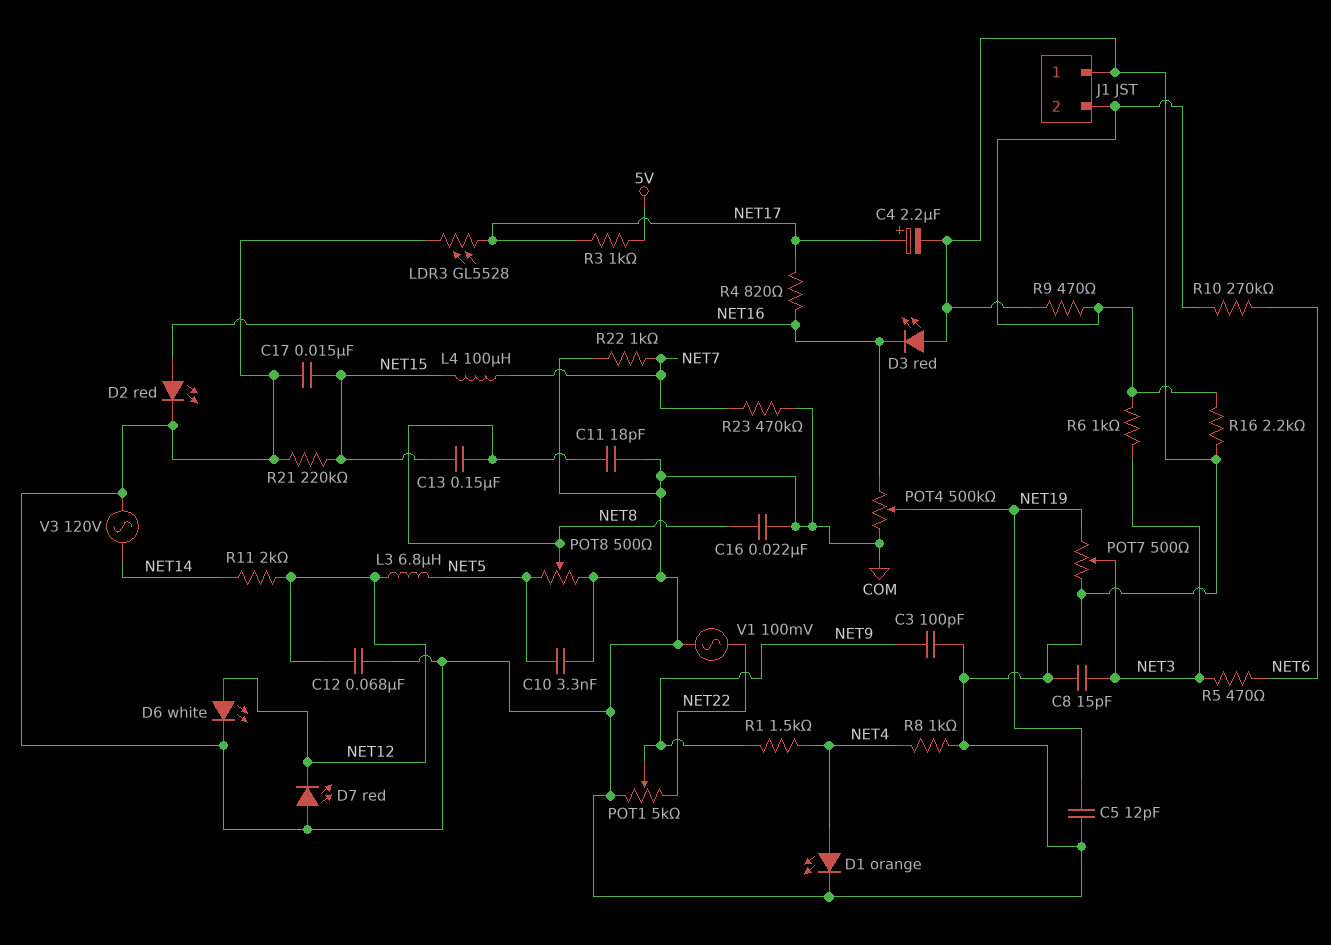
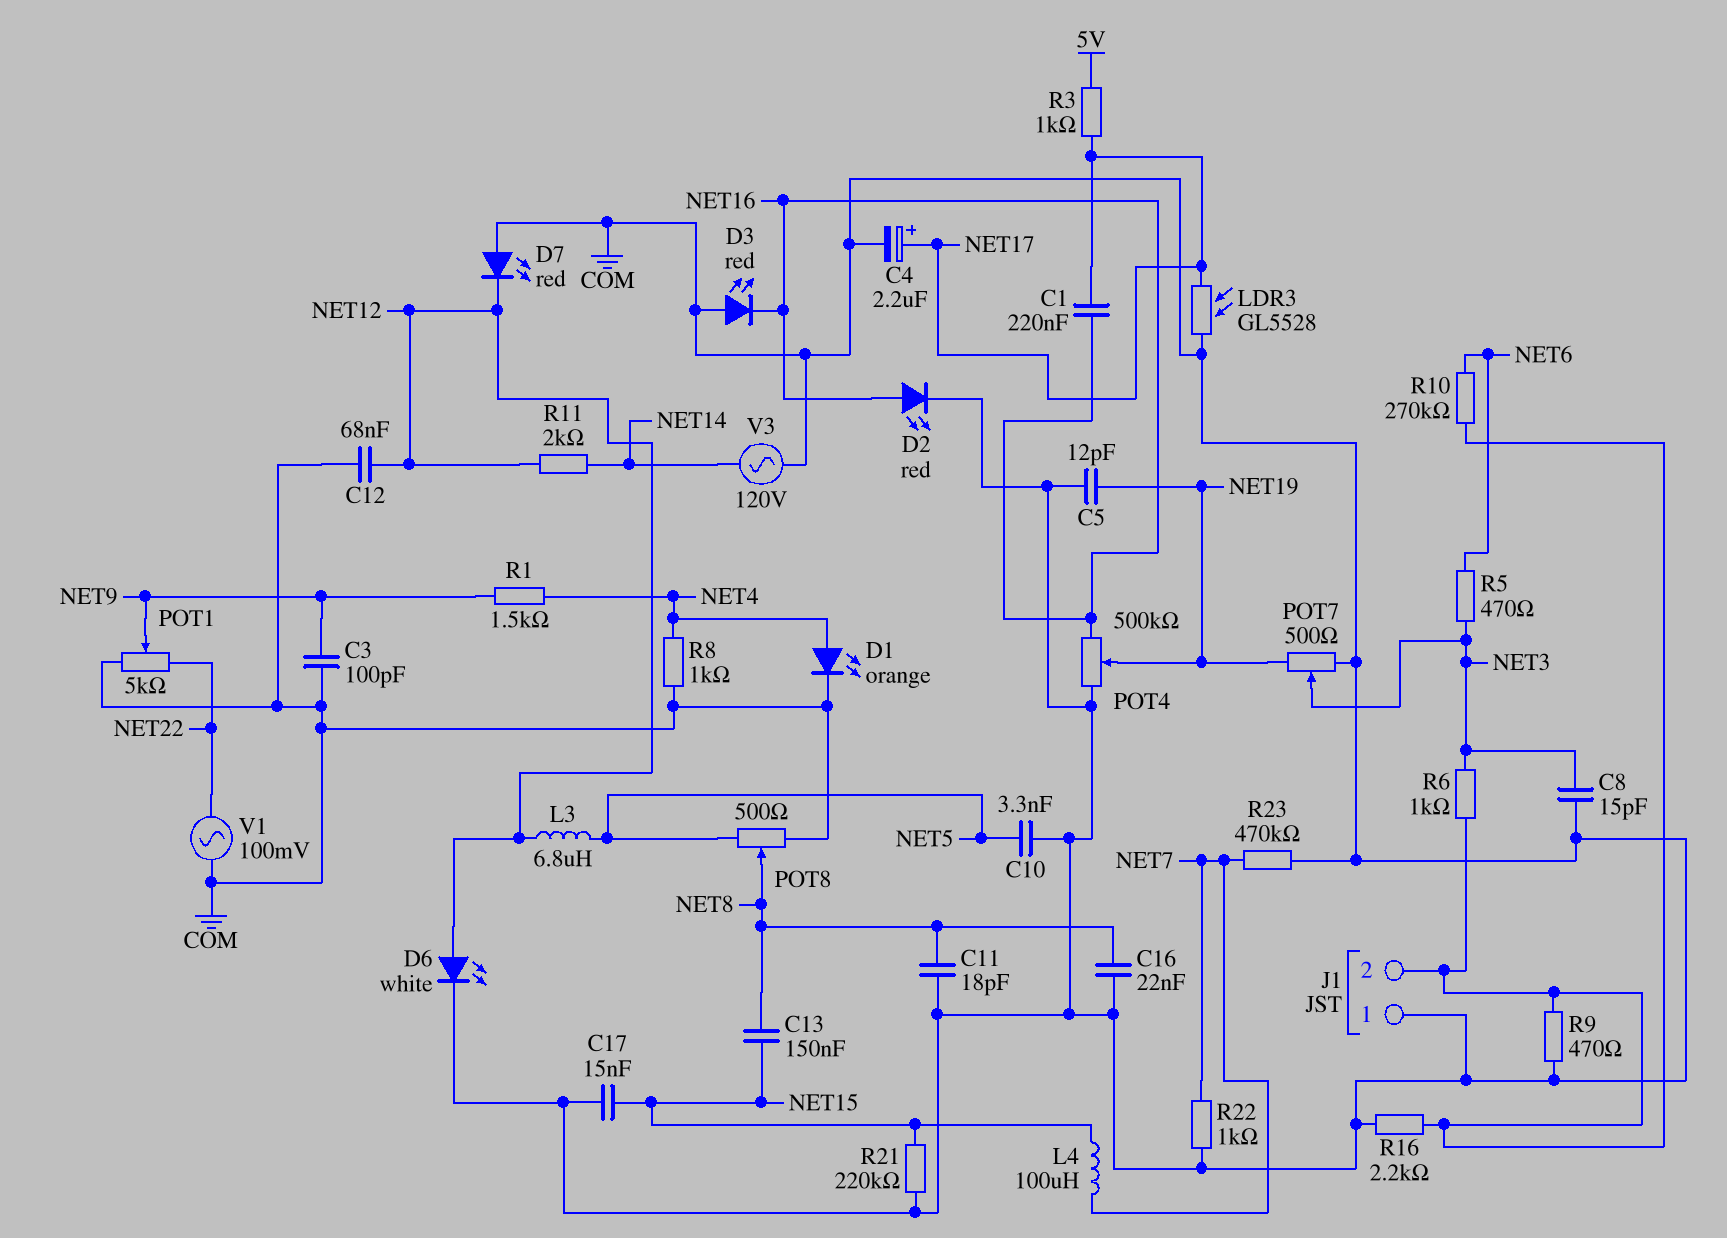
C1: none -> 220nF (NET16, NET17)
R4: 820 (NET16, NET17) -> none

